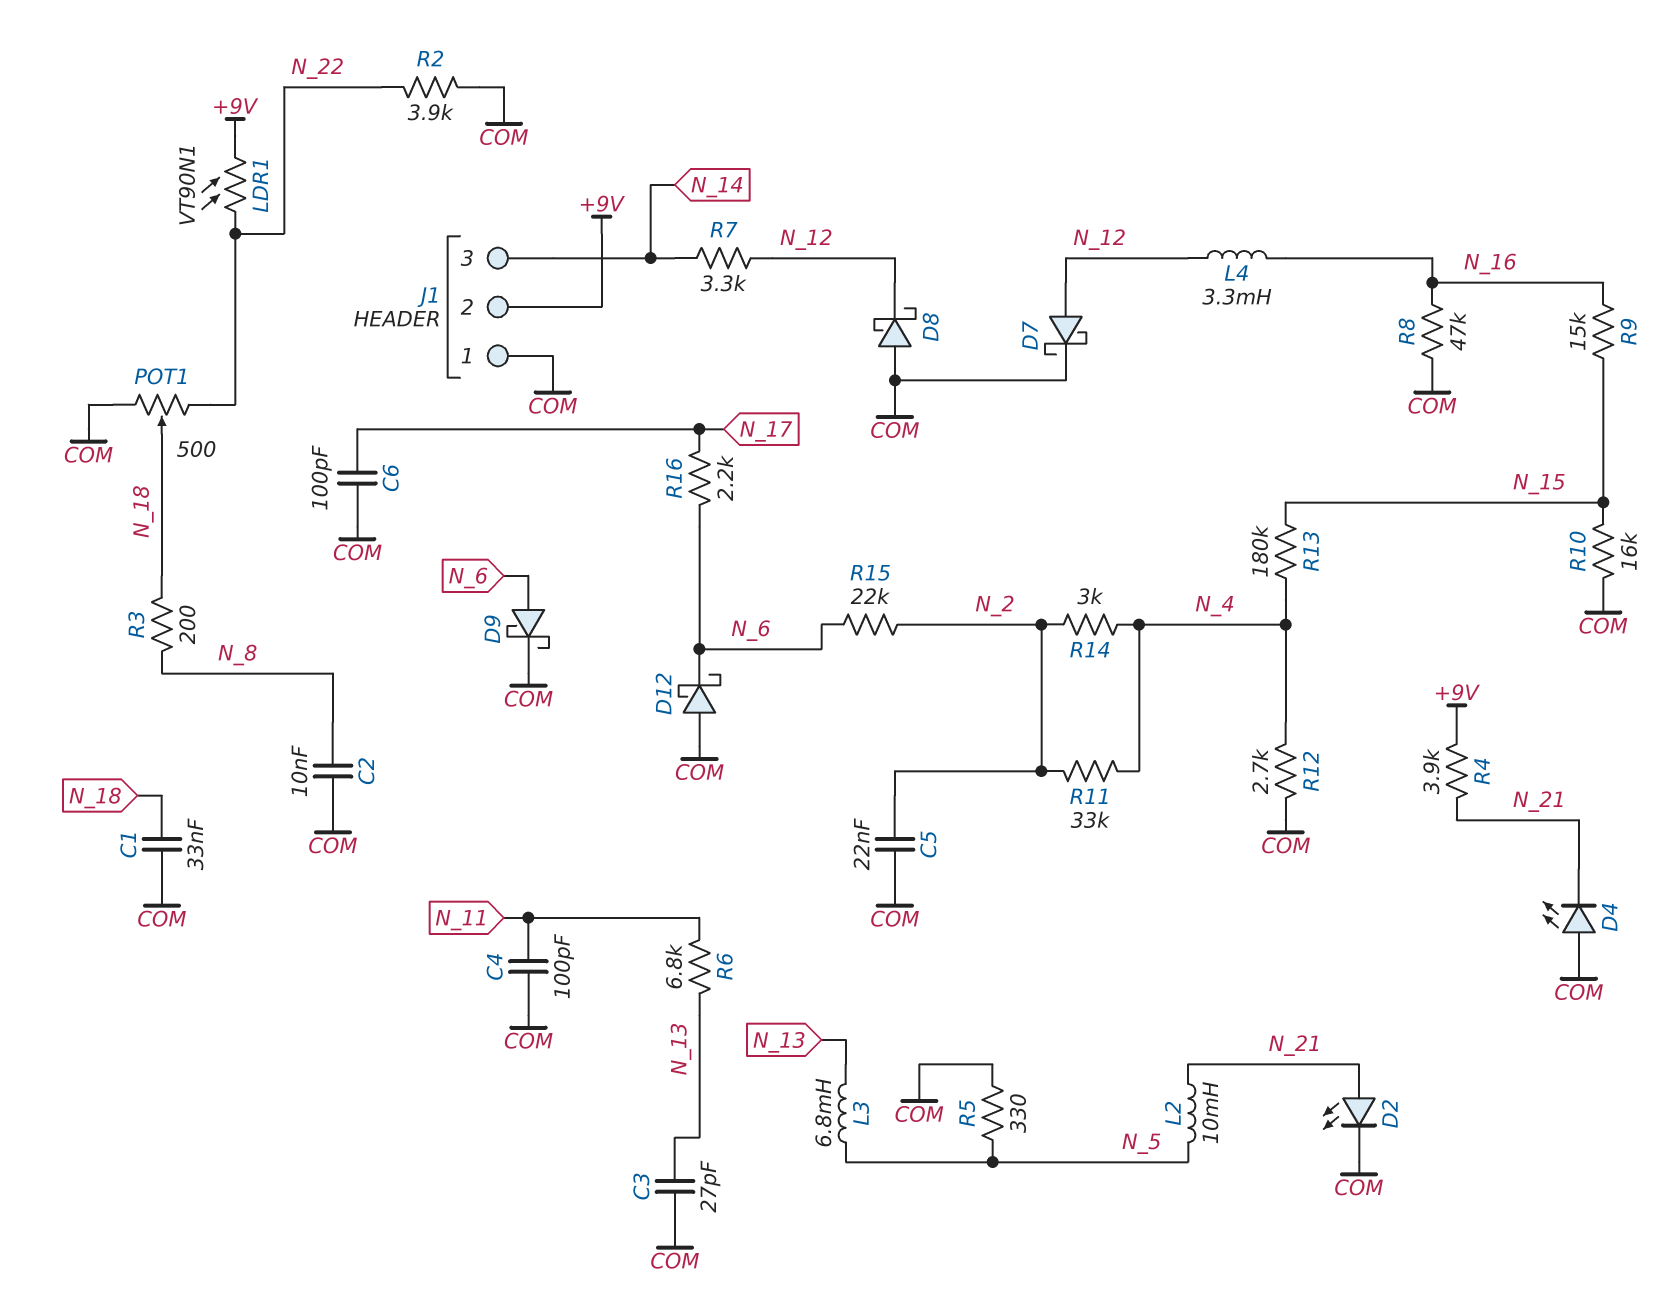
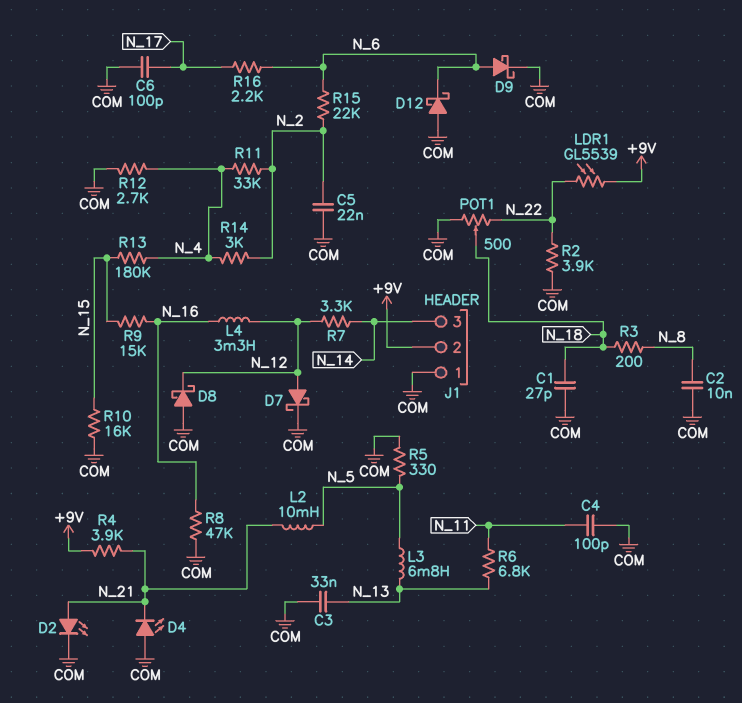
C1: 33nF (COM, N_18) -> 27pF (COM, N_18)
C3: 27pF (COM, N_13) -> 33nF (COM, N_13)
LDR1: VT90N1 (+9V, N_22) -> GL5539 (+9V, N_22)

